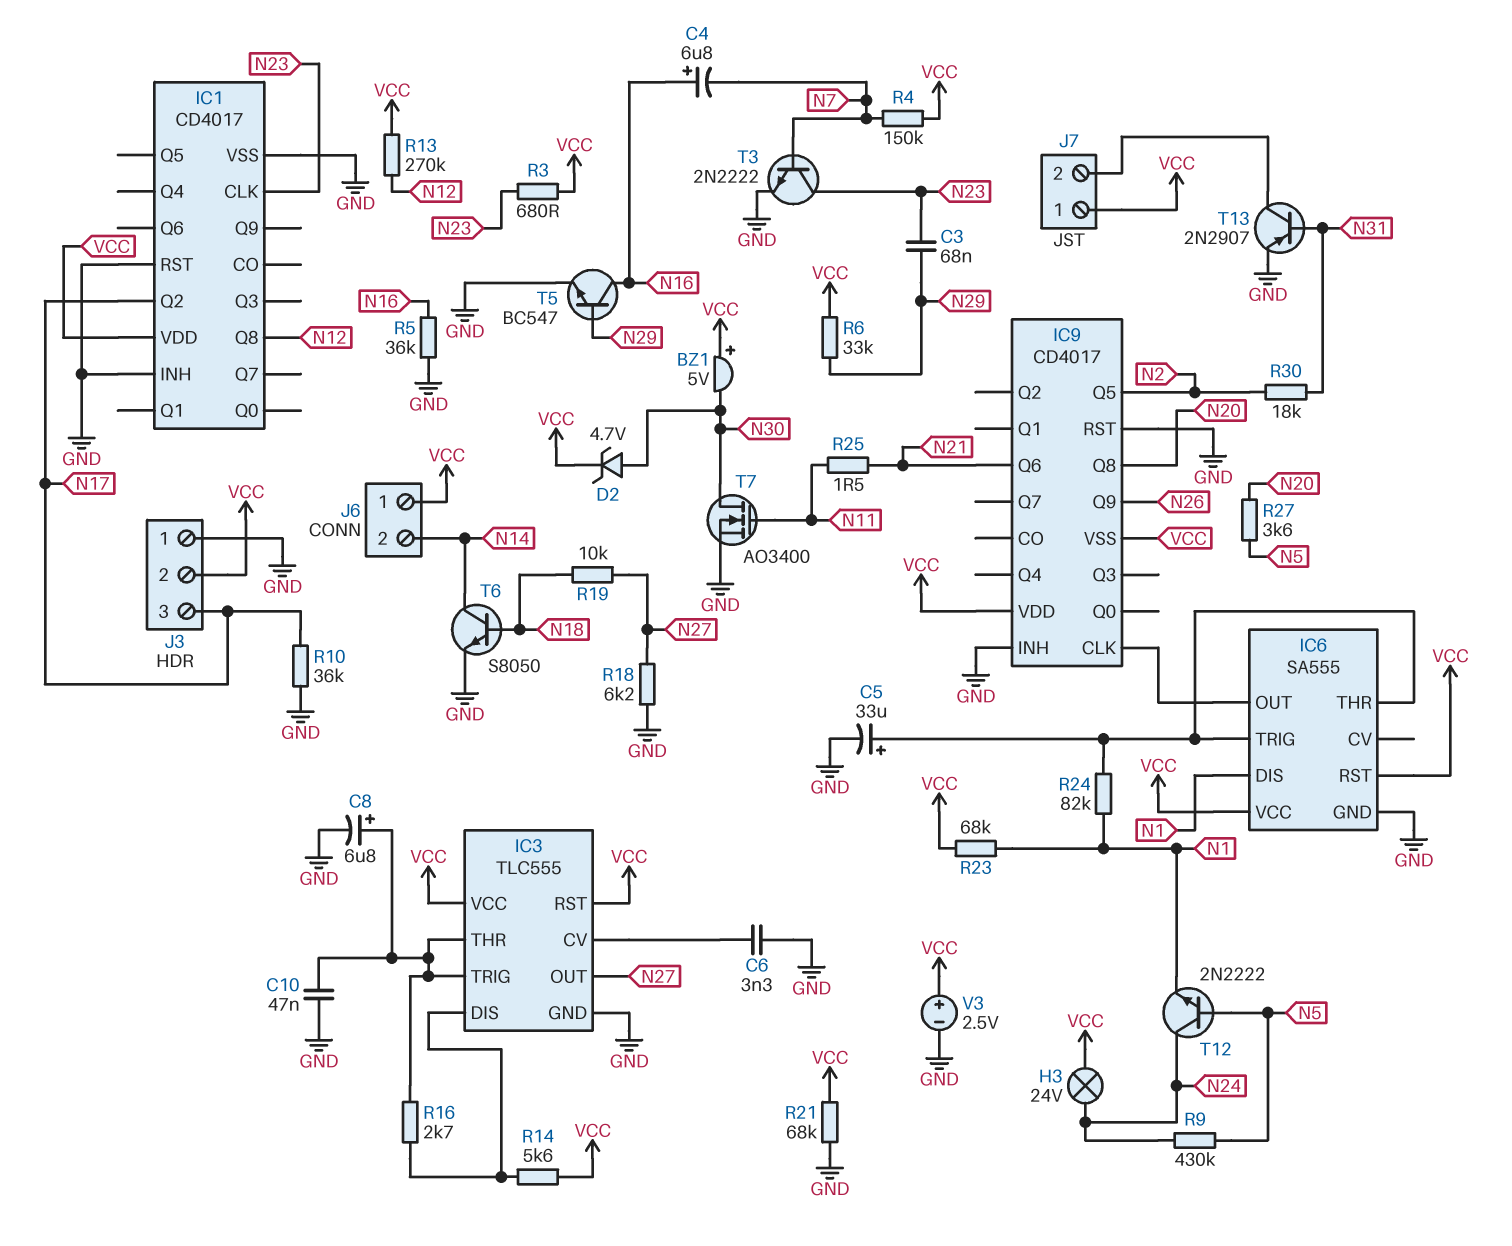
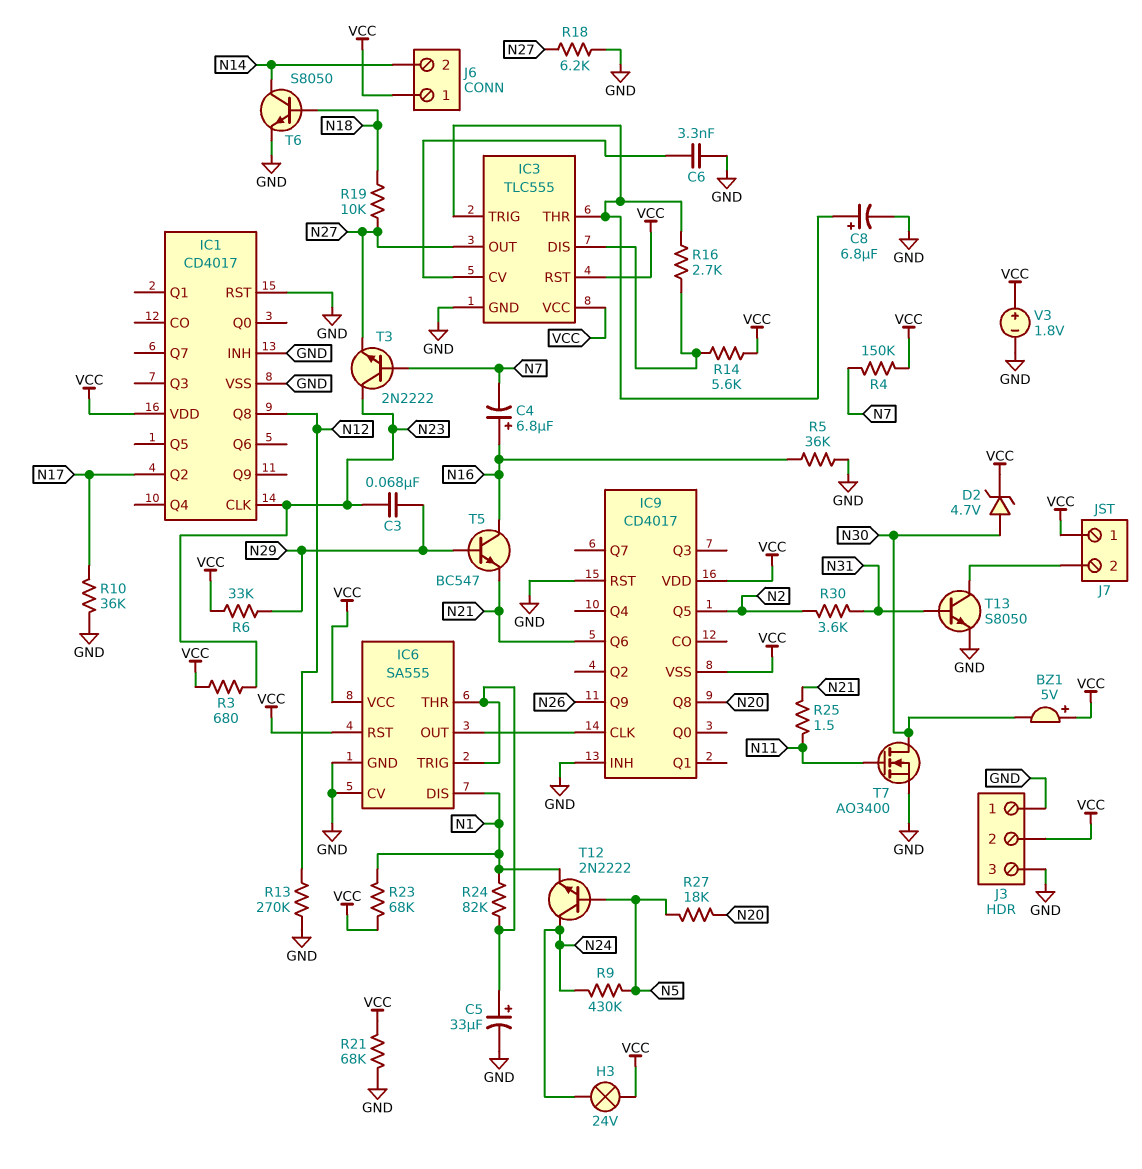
C10: 47nF (GND, IC3/THR) -> none
IC6 pin CV: none -> GND
J3 pin 3: N17 -> GND
R13: 270k (N12, VCC) -> 270k (GND, N12)
R27: 3.6k (N5, N20) -> 18k (N5, N20)
R30: 18k (N2, N31) -> 3.6k (N2, N31)
T3: NPN 2N2222 (B N7, C N23, E GND) -> NPN 2N2222 (B N7, C N23, E N27)
T5: NPN BC547 (B N29, C N16, E GND) -> NPN BC547 (B N29, C N16, E N21)
T13: PNP 2N2907 (B N31, C J7/2, E GND) -> NPN S8050 (B N31, C J7/2, E GND)
V3: 2.5V (plus VCC, minus GND) -> 1.8V (plus VCC, minus GND)

